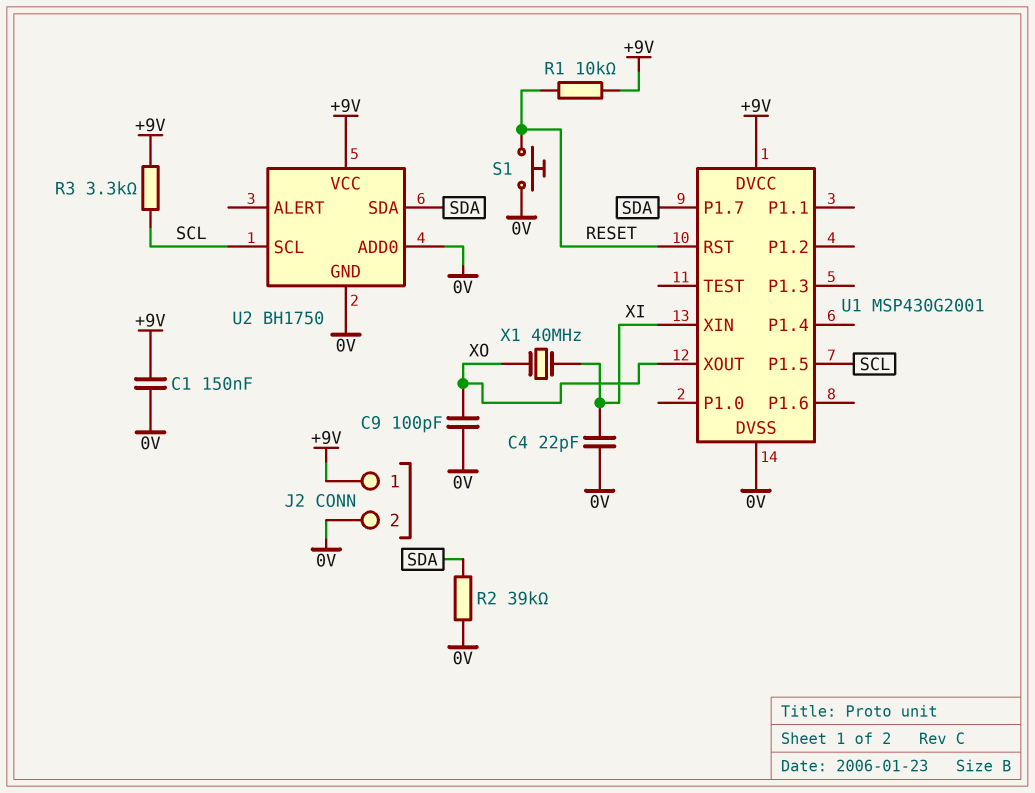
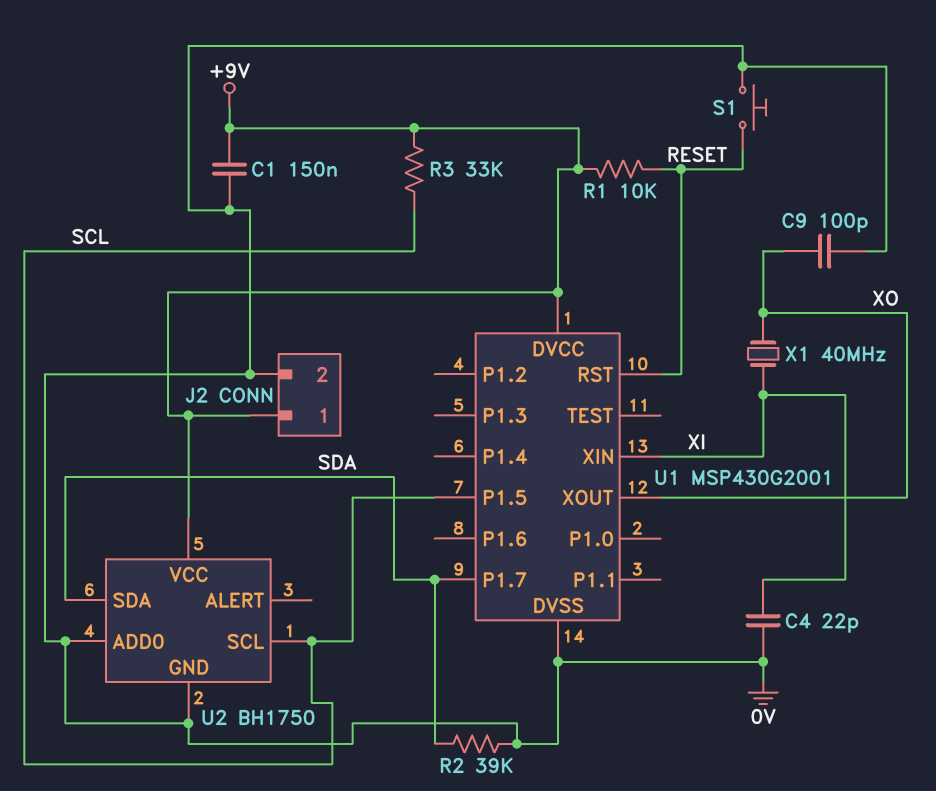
R3: 3.3k (+9V, SCL) -> 33k (+9V, SCL)

